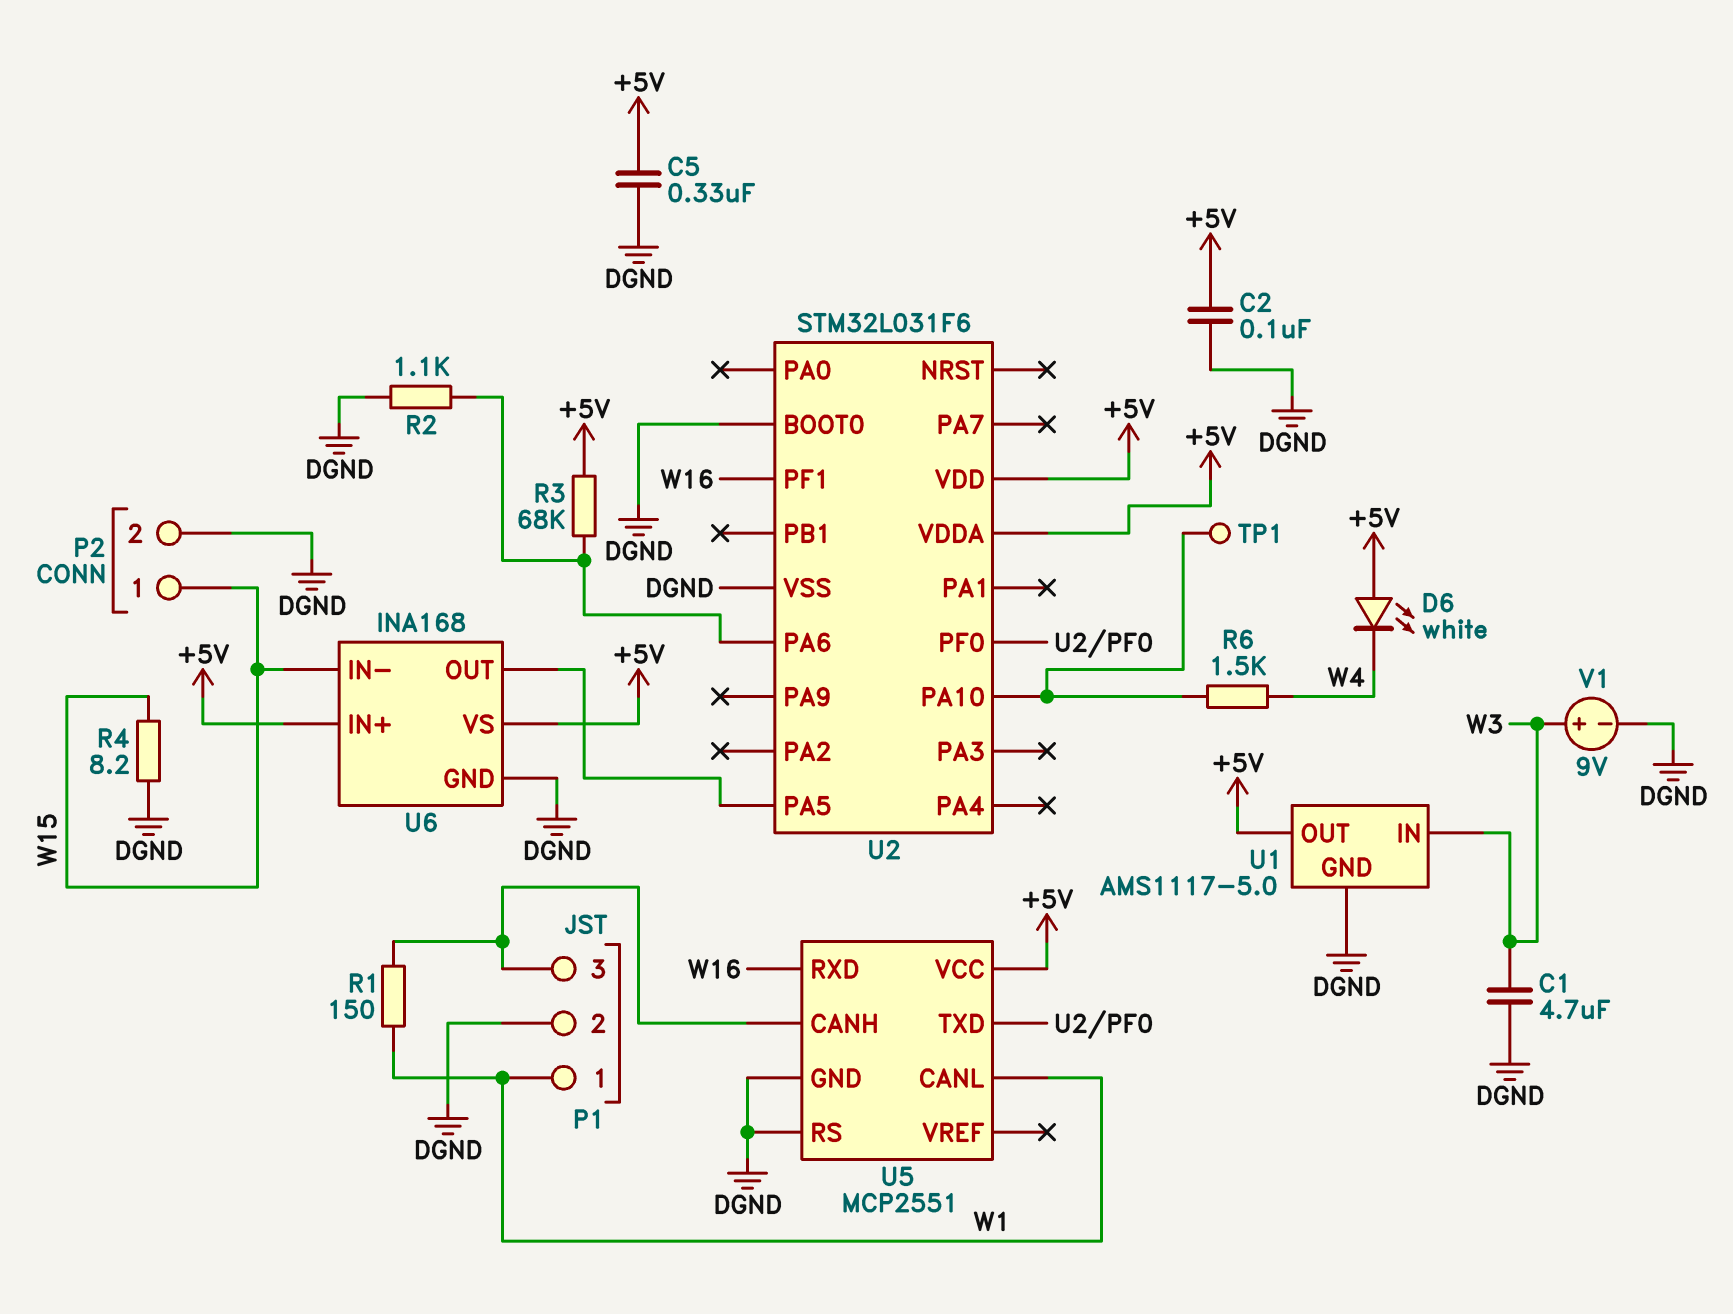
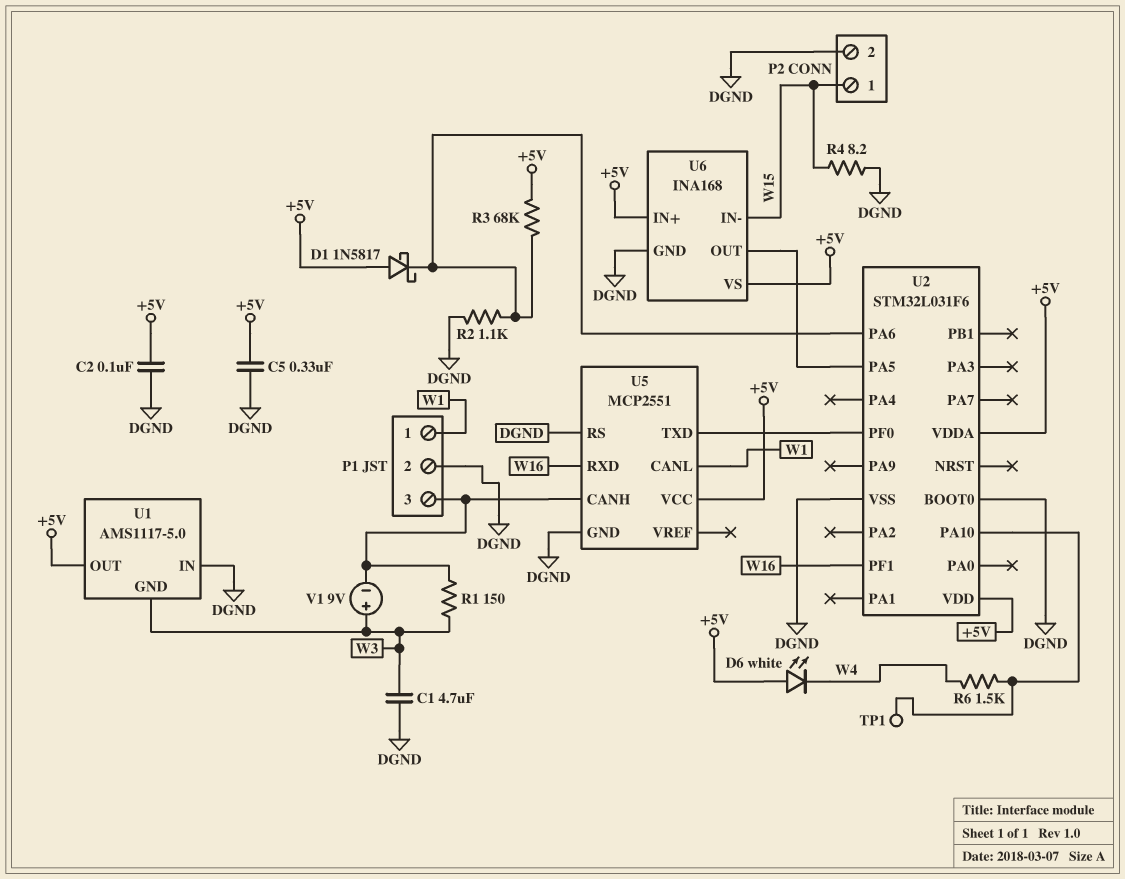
D1: none -> schottky 1N5817 (A +5V, K U2/PA6)
R1: 150 (P1/3, W1) -> 150 (P1/3, W3)
U1 pin GND: DGND -> W3
U1 pin IN: W3 -> DGND
V1: 9V (plus W3, minus DGND) -> 9V (plus W3, minus P1/3)

